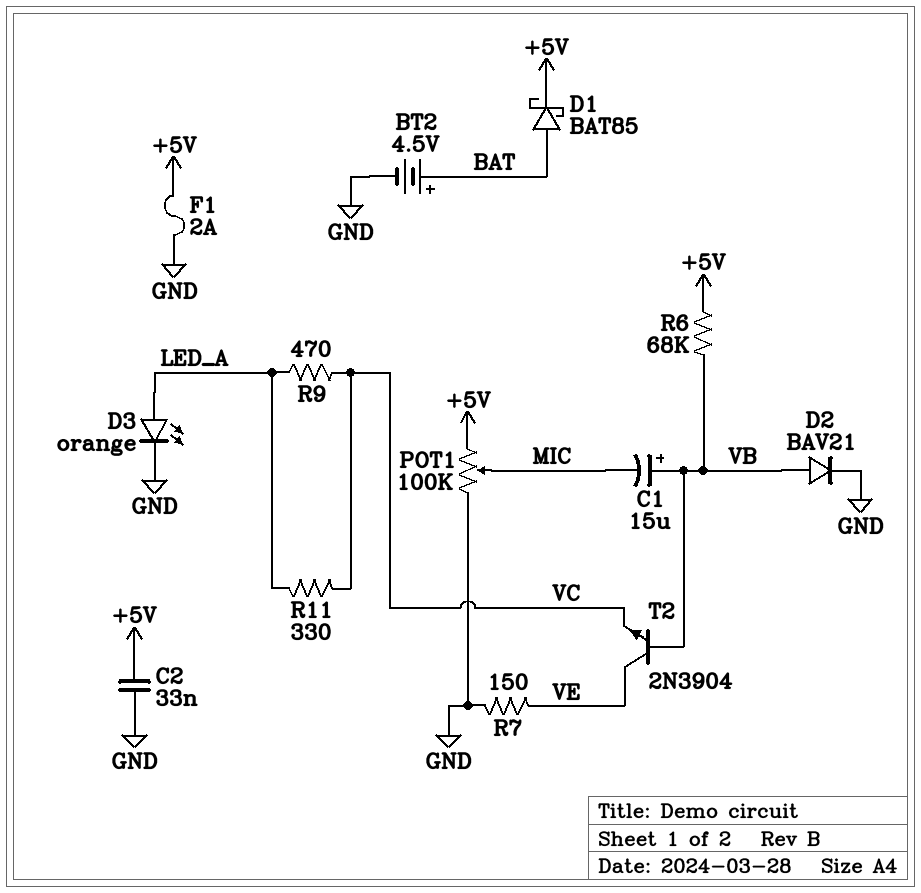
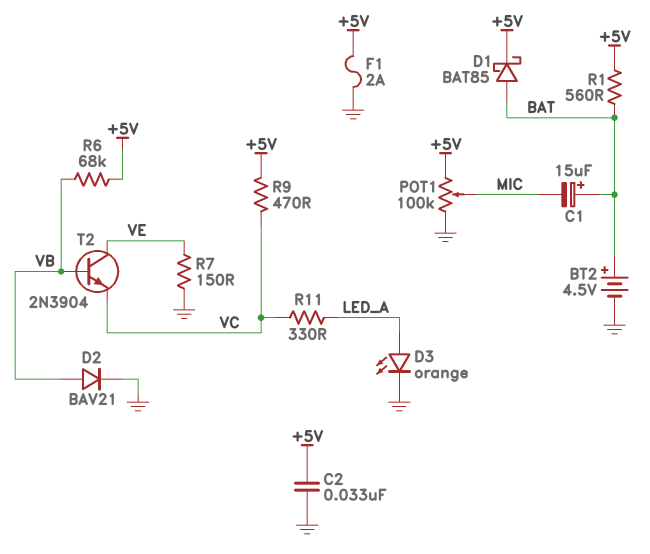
C1: 15uF (plus VB, minus MIC) -> 15uF (plus BAT, minus MIC)
R1: none -> 560 (+5V, BAT)
R9: 470 (LED_A, VC) -> 470 (+5V, VC)

